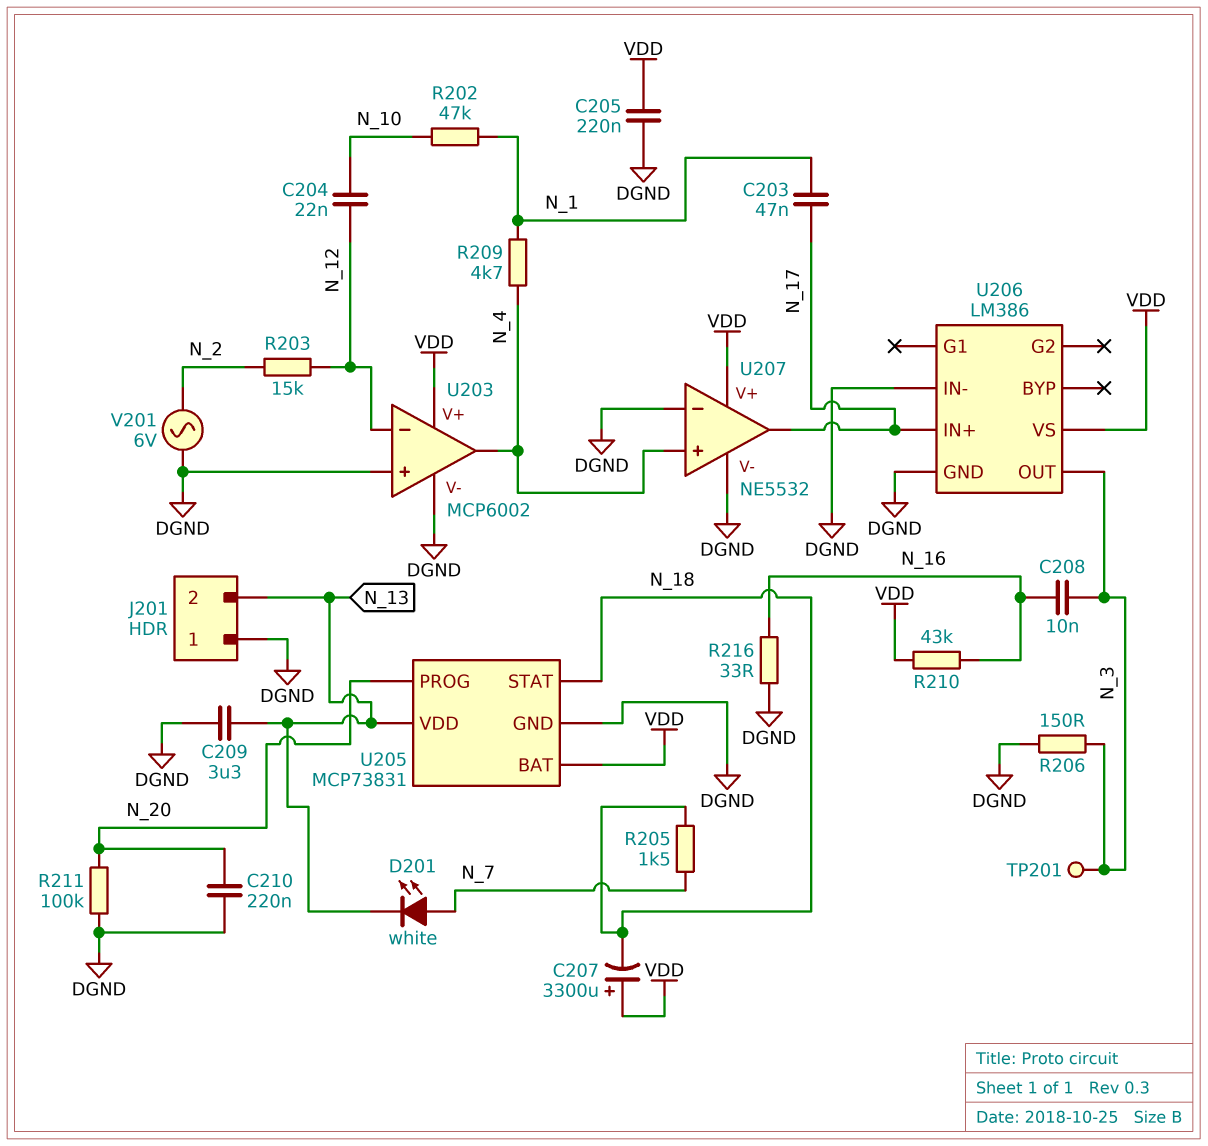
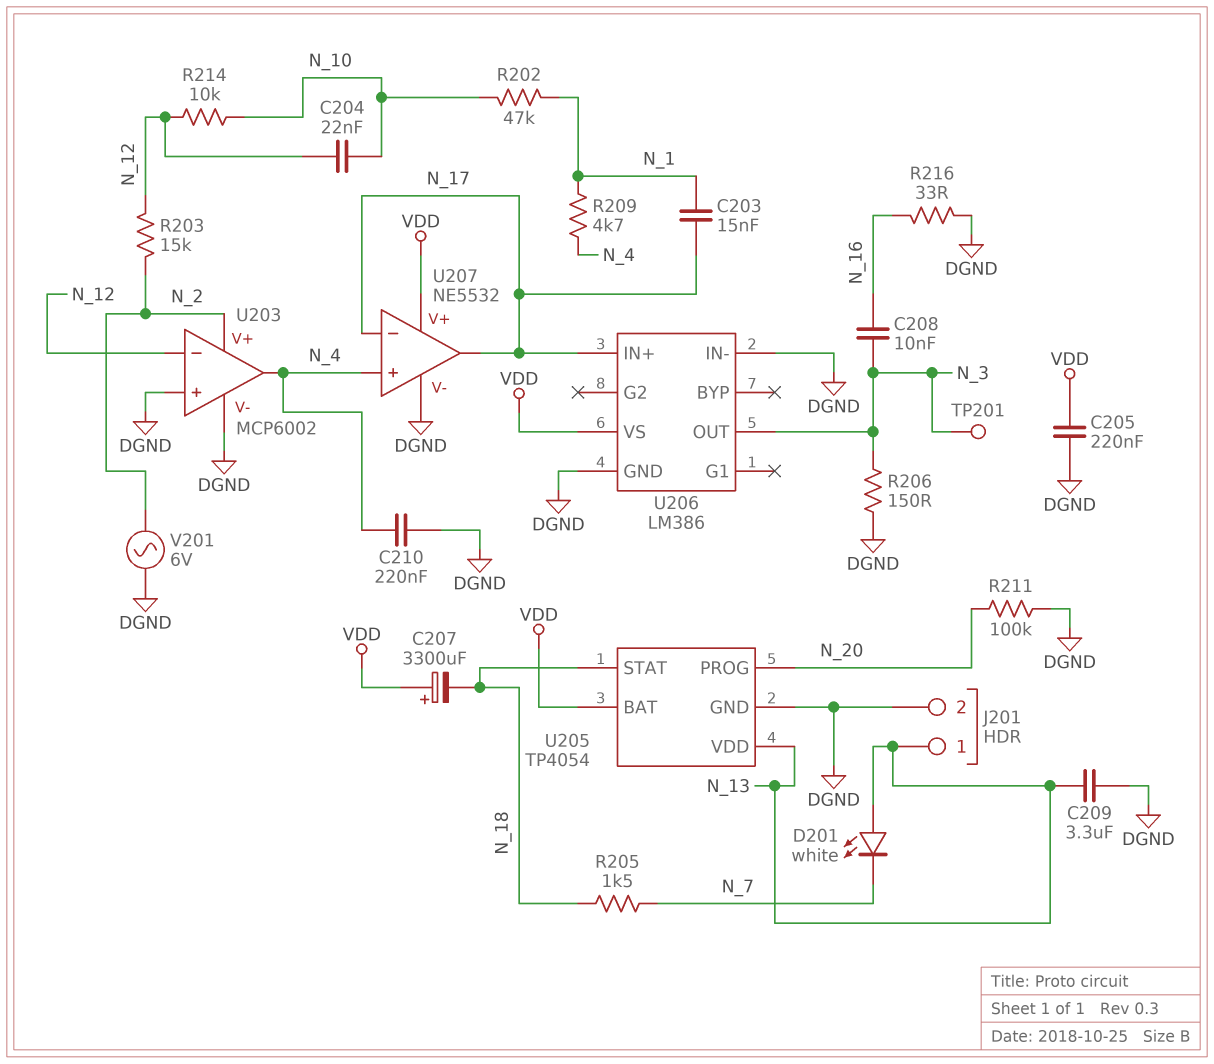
C203: 47nF (N_1, N_17) -> 15nF (N_1, N_17)
C210: 220nF (DGND, N_20) -> 220nF (DGND, N_4)
D201: LED white (A N_7, K N_13) -> LED white (A N_13, K N_7)
J201 pin 1: DGND -> N_13
J201 pin 2: N_13 -> DGND
R210: 43k (N_16, VDD) -> none
R214: none -> 10k (N_10, N_12)
U203 pin V+: VDD -> N_2
U205: MCP73831 -> TP4054
U207 pin in-: DGND -> N_17

